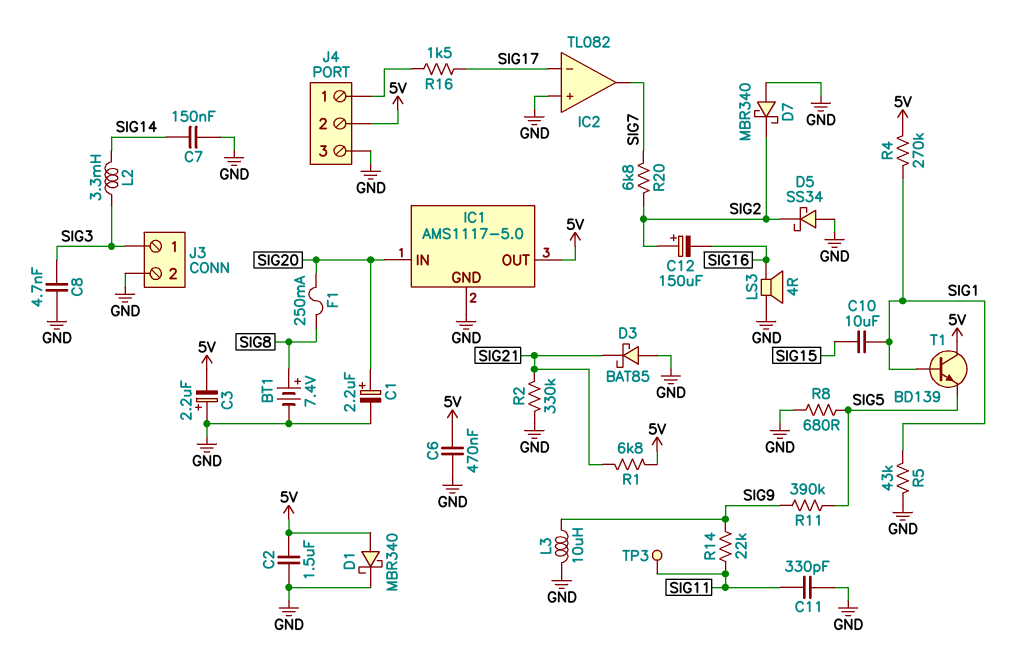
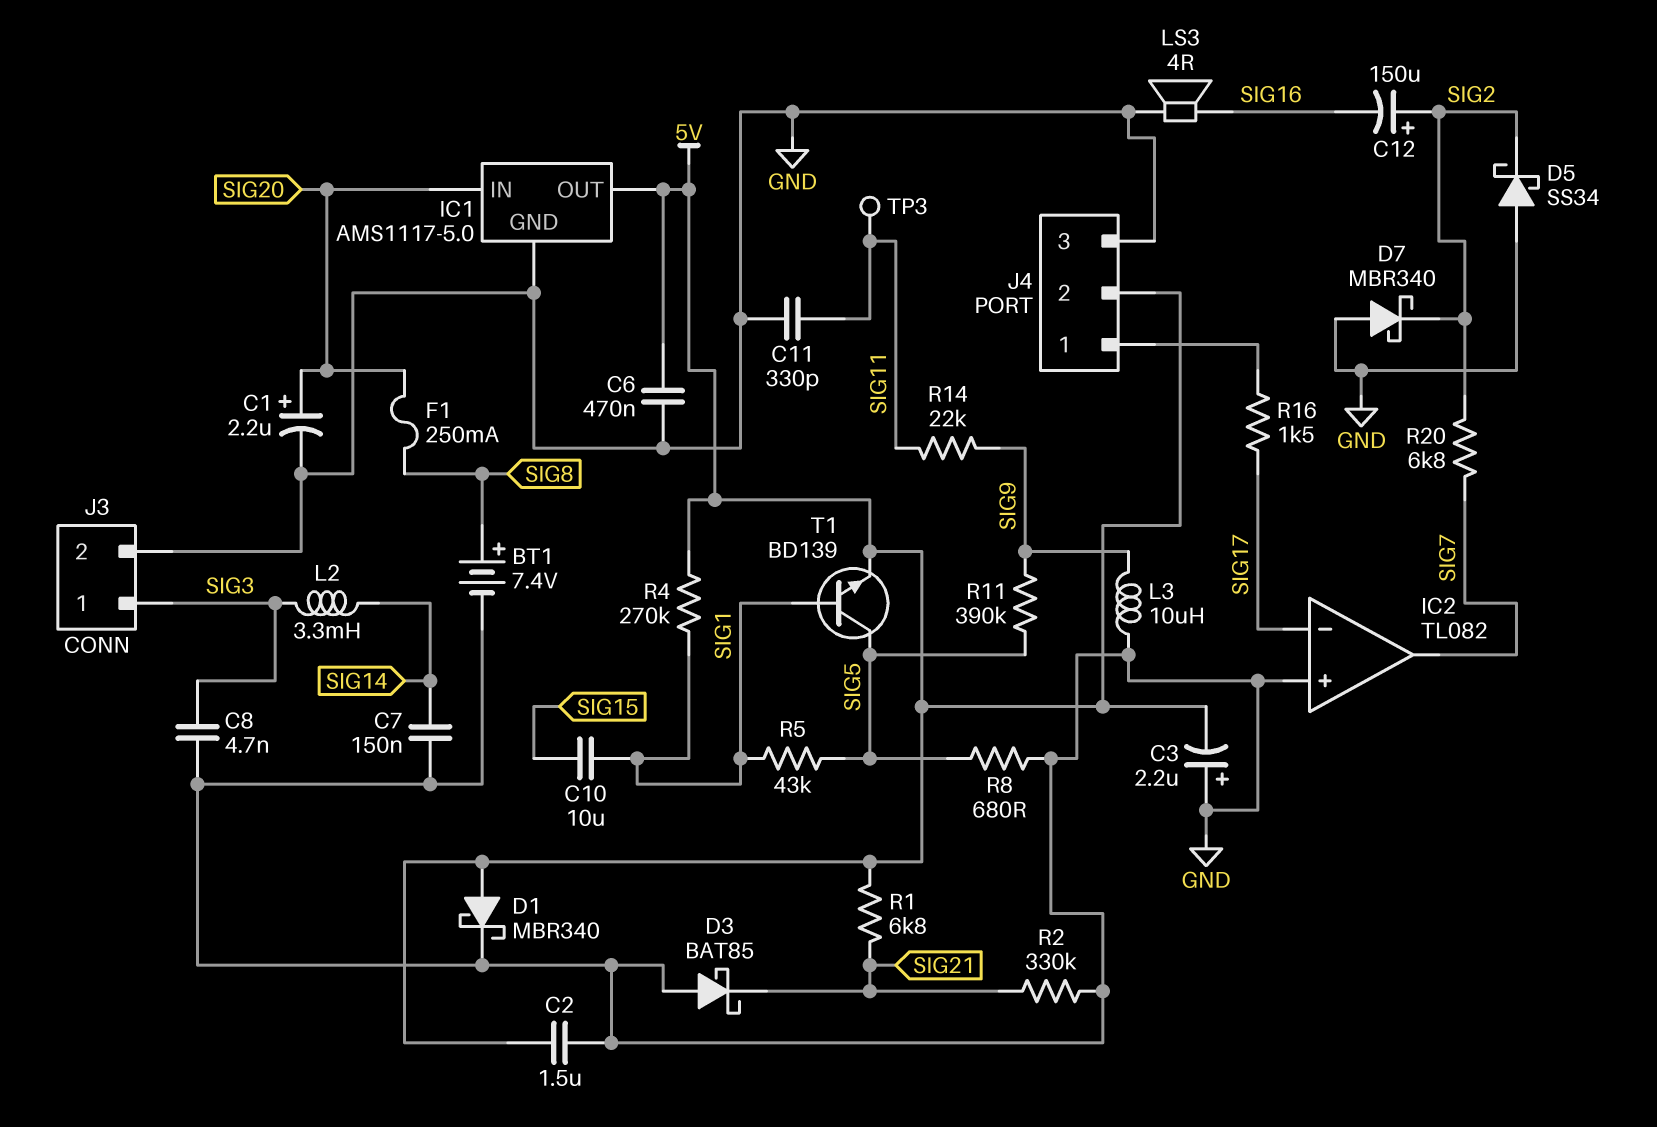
R5: 43k (GND, SIG1) -> 43k (SIG1, SIG5)
T1: NPN BD139 (B SIG1, C 5V, E SIG5) -> NPN BD139 (B SIG1, C SIG5, E 5V)

